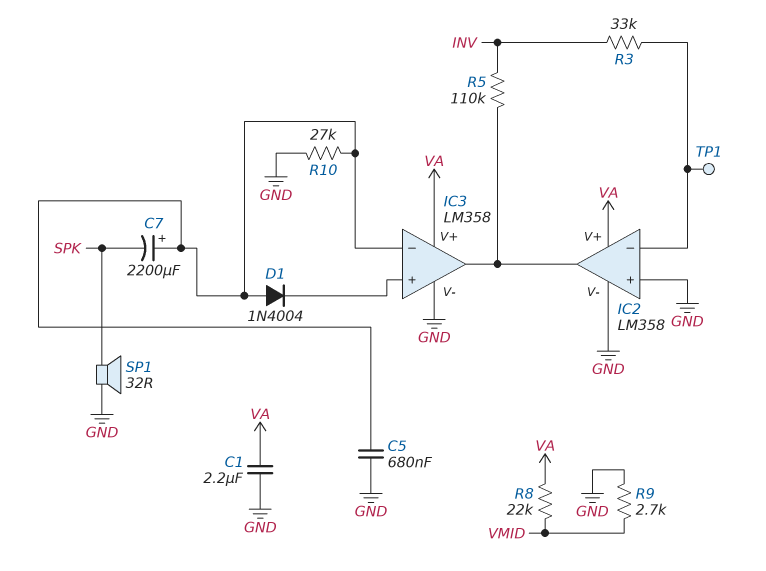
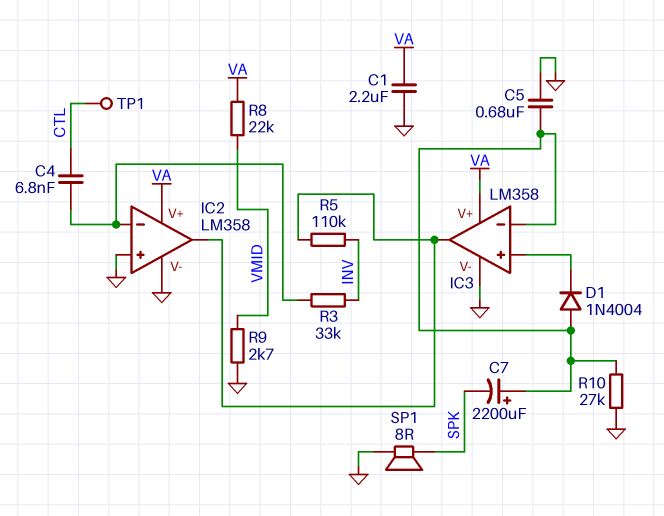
C4: none -> 6.8nF (CTL, IC2/in-)
SP1: speaker 32R (GND, SPK) -> speaker 8R (GND, SPK)
TP1: test point (IC2/in-) -> test point (CTL)

